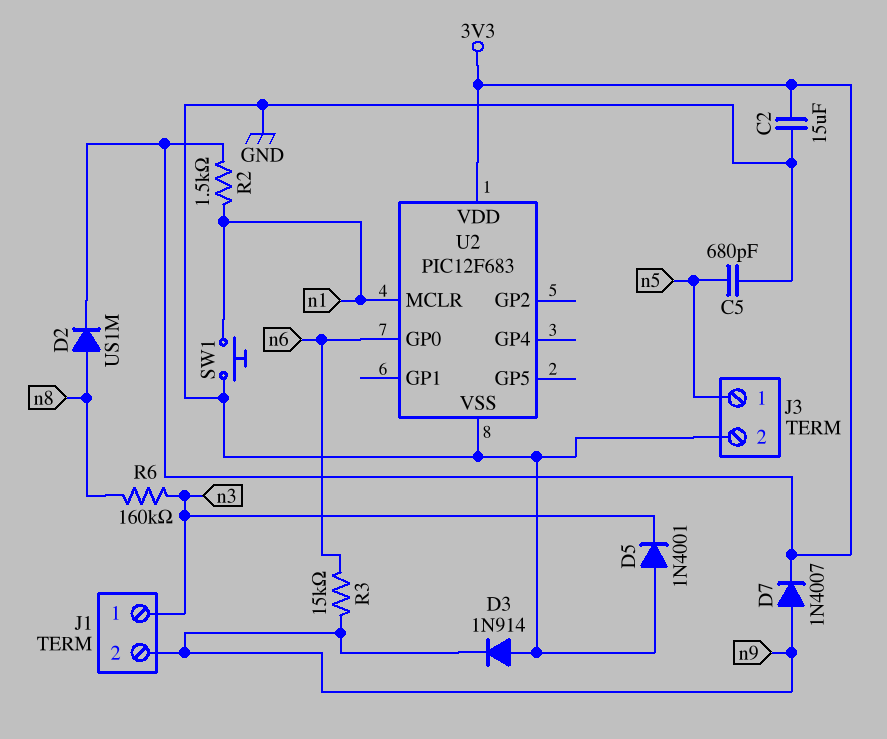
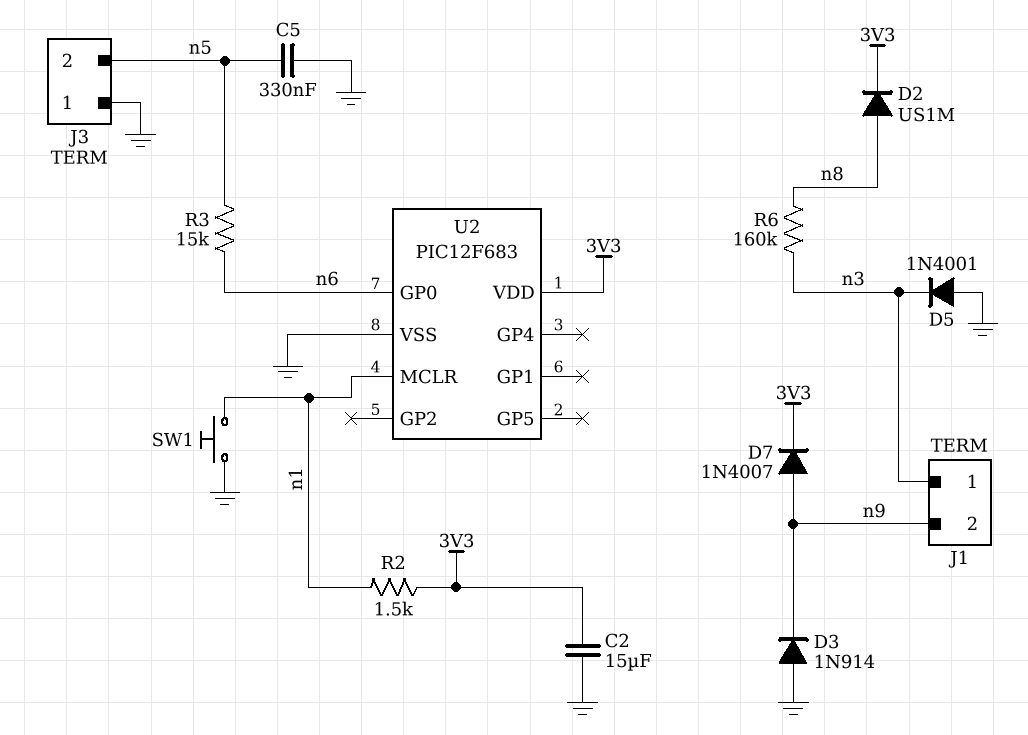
C5: 680pF (GND, n5) -> 330nF (GND, n5)
J3 pin 1: n5 -> GND
J3 pin 2: GND -> n5
R3: 15k (n6, n9) -> 15k (n5, n6)

